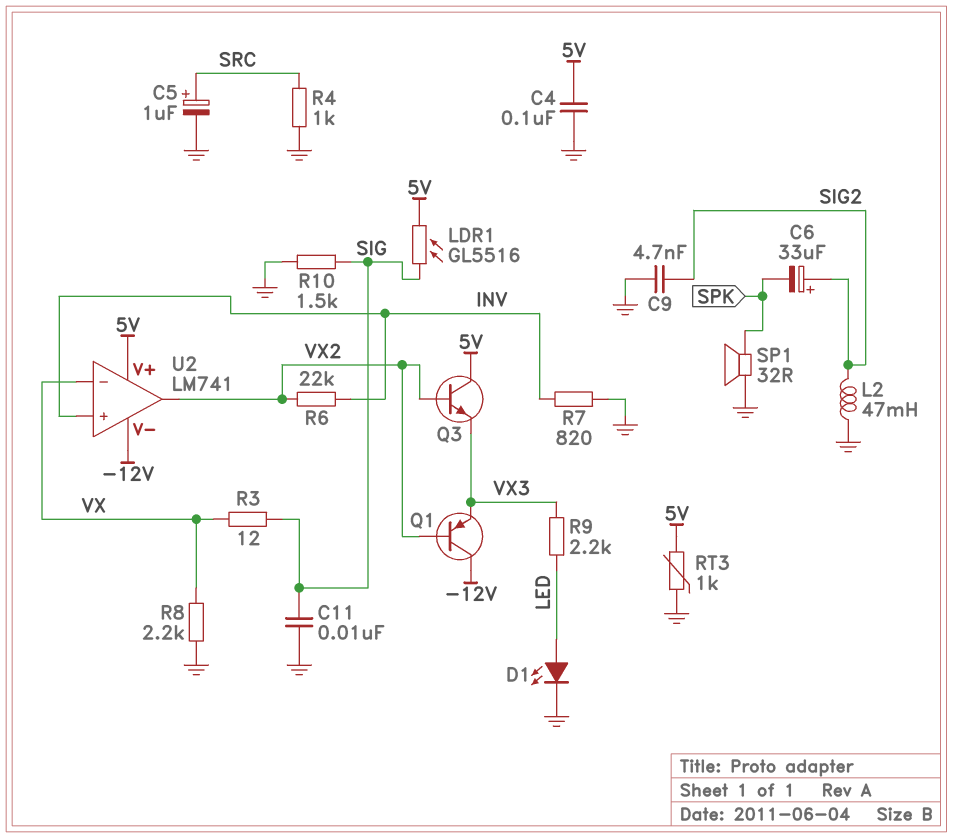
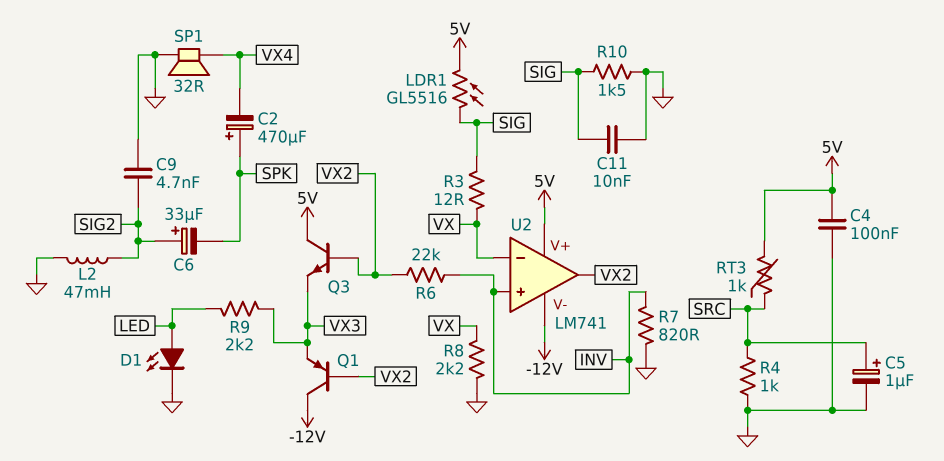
C2: none -> 470uF (plus SPK, minus VX4)
RT3: 1k (5V, GND) -> 1k (5V, SRC)
SP1: speaker 32R (GND, SPK) -> speaker 32R (GND, VX4)

